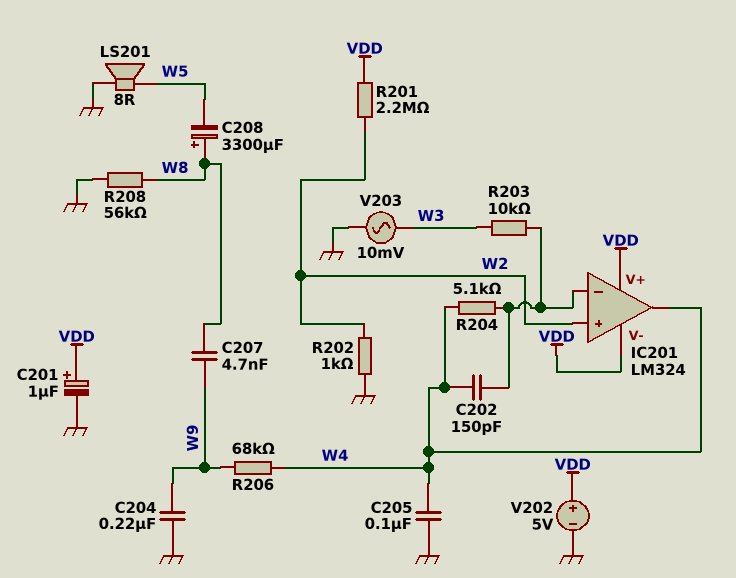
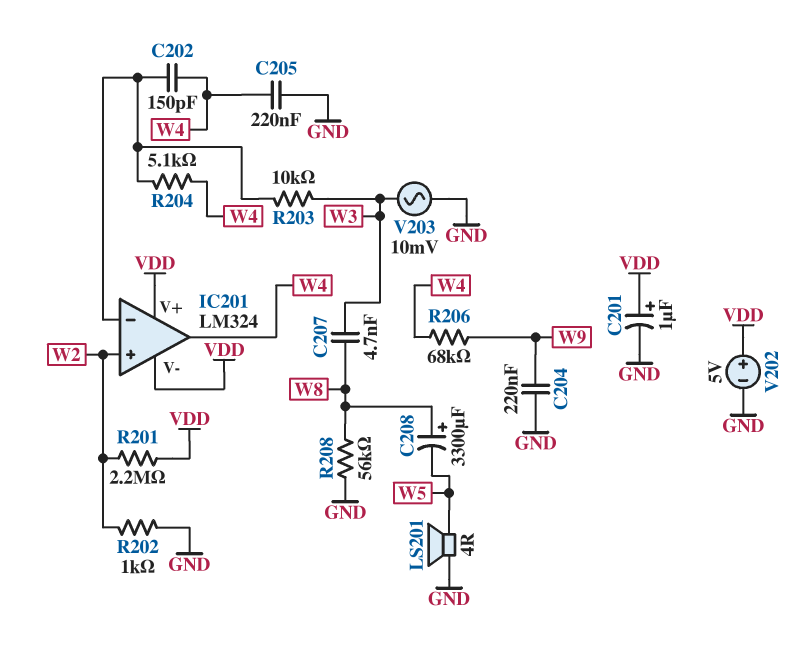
C205: 100nF (GND, W4) -> 220nF (GND, W4)
C207: 4.7nF (W8, W9) -> 4.7nF (W3, W8)
LS201: speaker 8R (GND, W5) -> speaker 4R (GND, W5)

